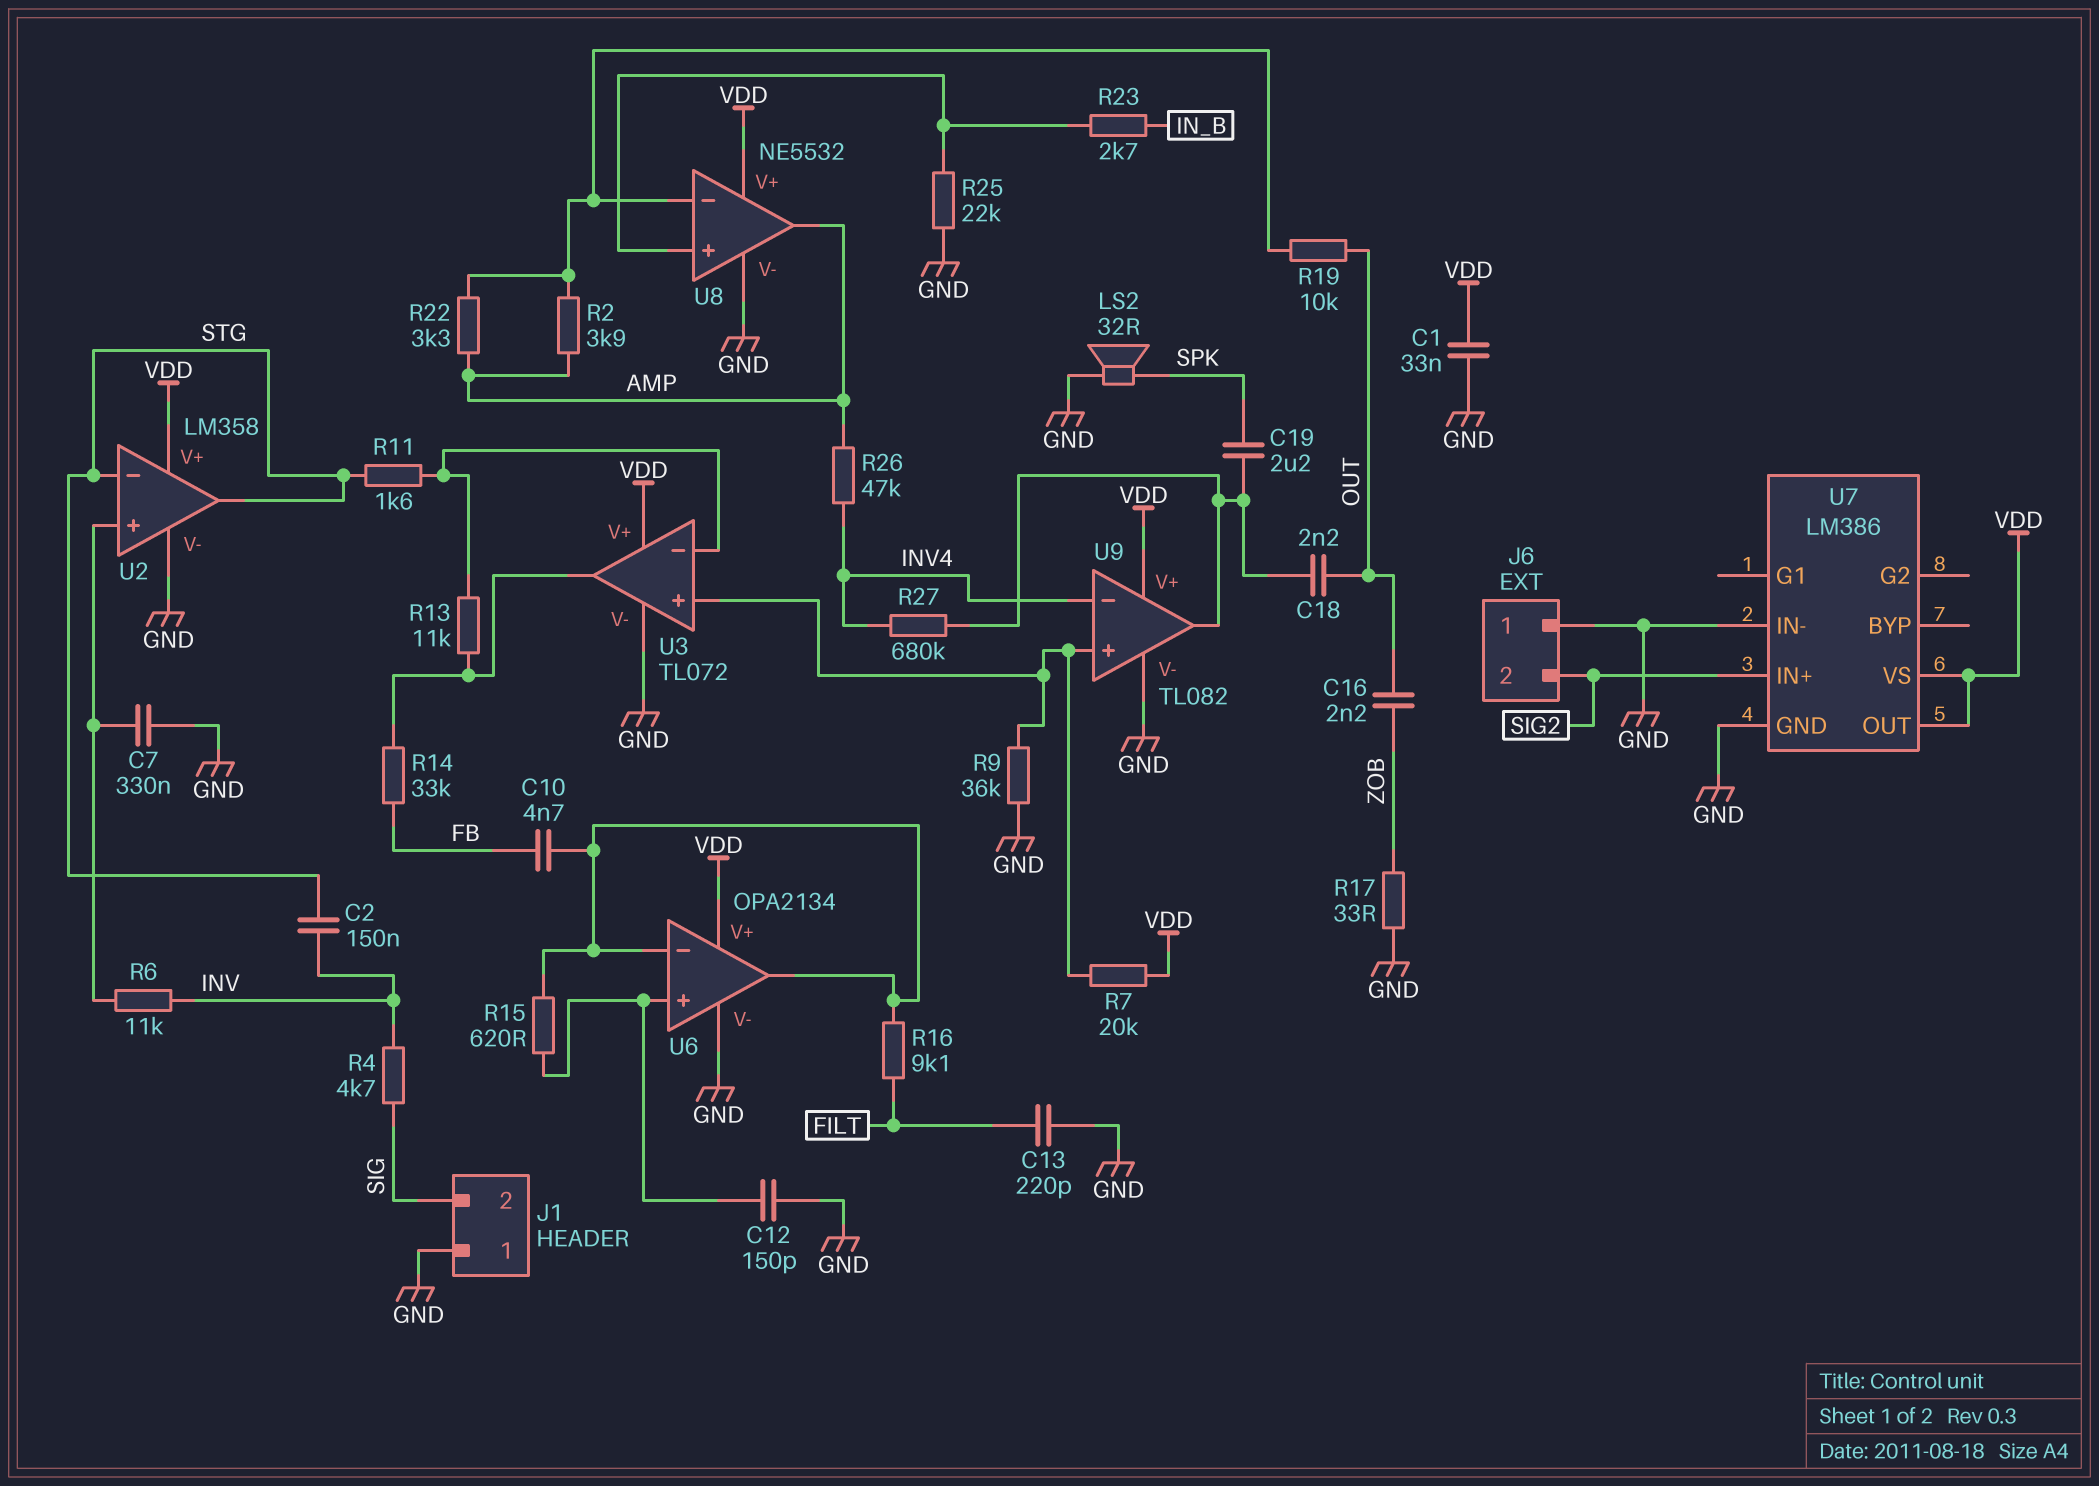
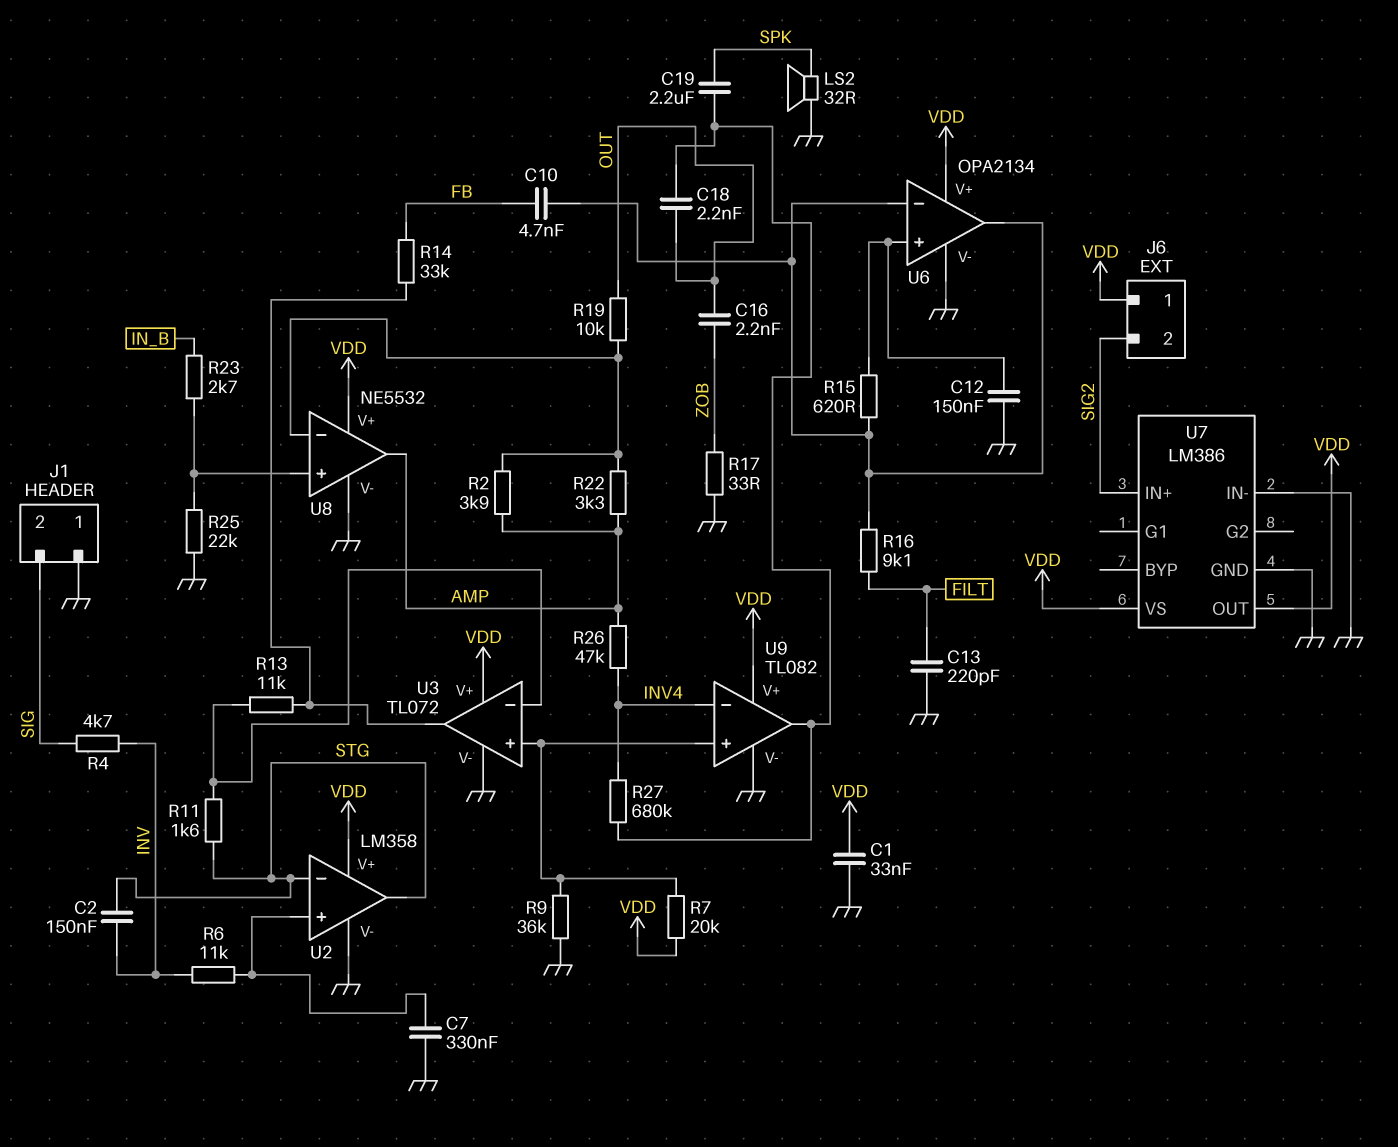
C12: 150pF (GND, U6/in+) -> 150nF (GND, U6/in+)
J6 pin 1: GND -> VDD

